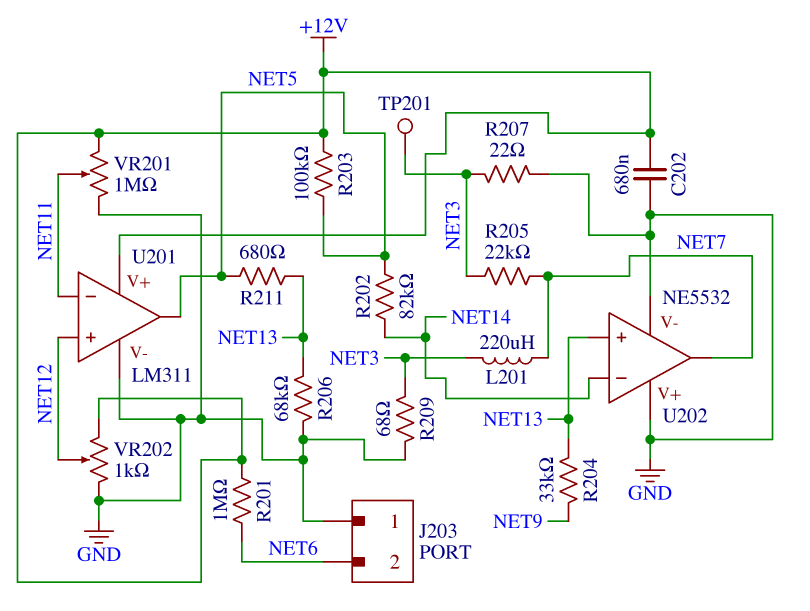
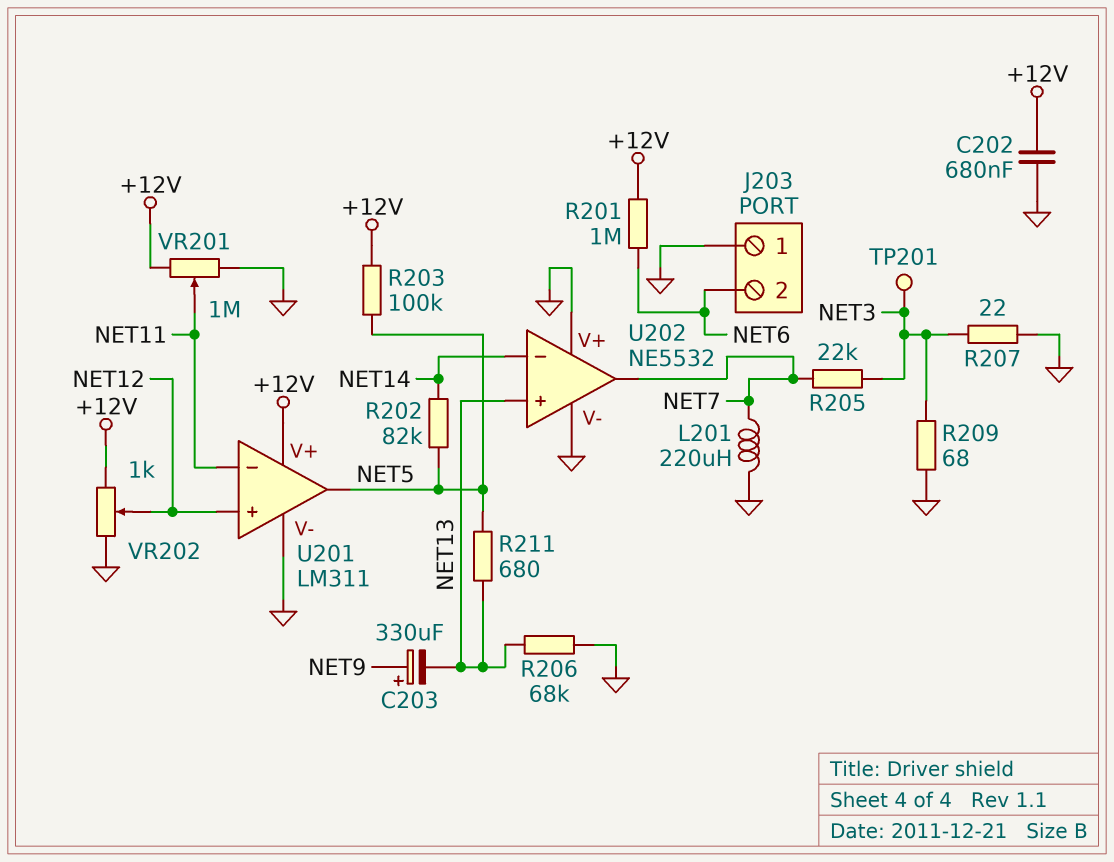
C203: none -> 330uF (plus NET9, minus NET13)
L201: 220uH (NET3, NET7) -> 220uH (GND, NET7)
R204: 33k (NET9, NET13) -> none

